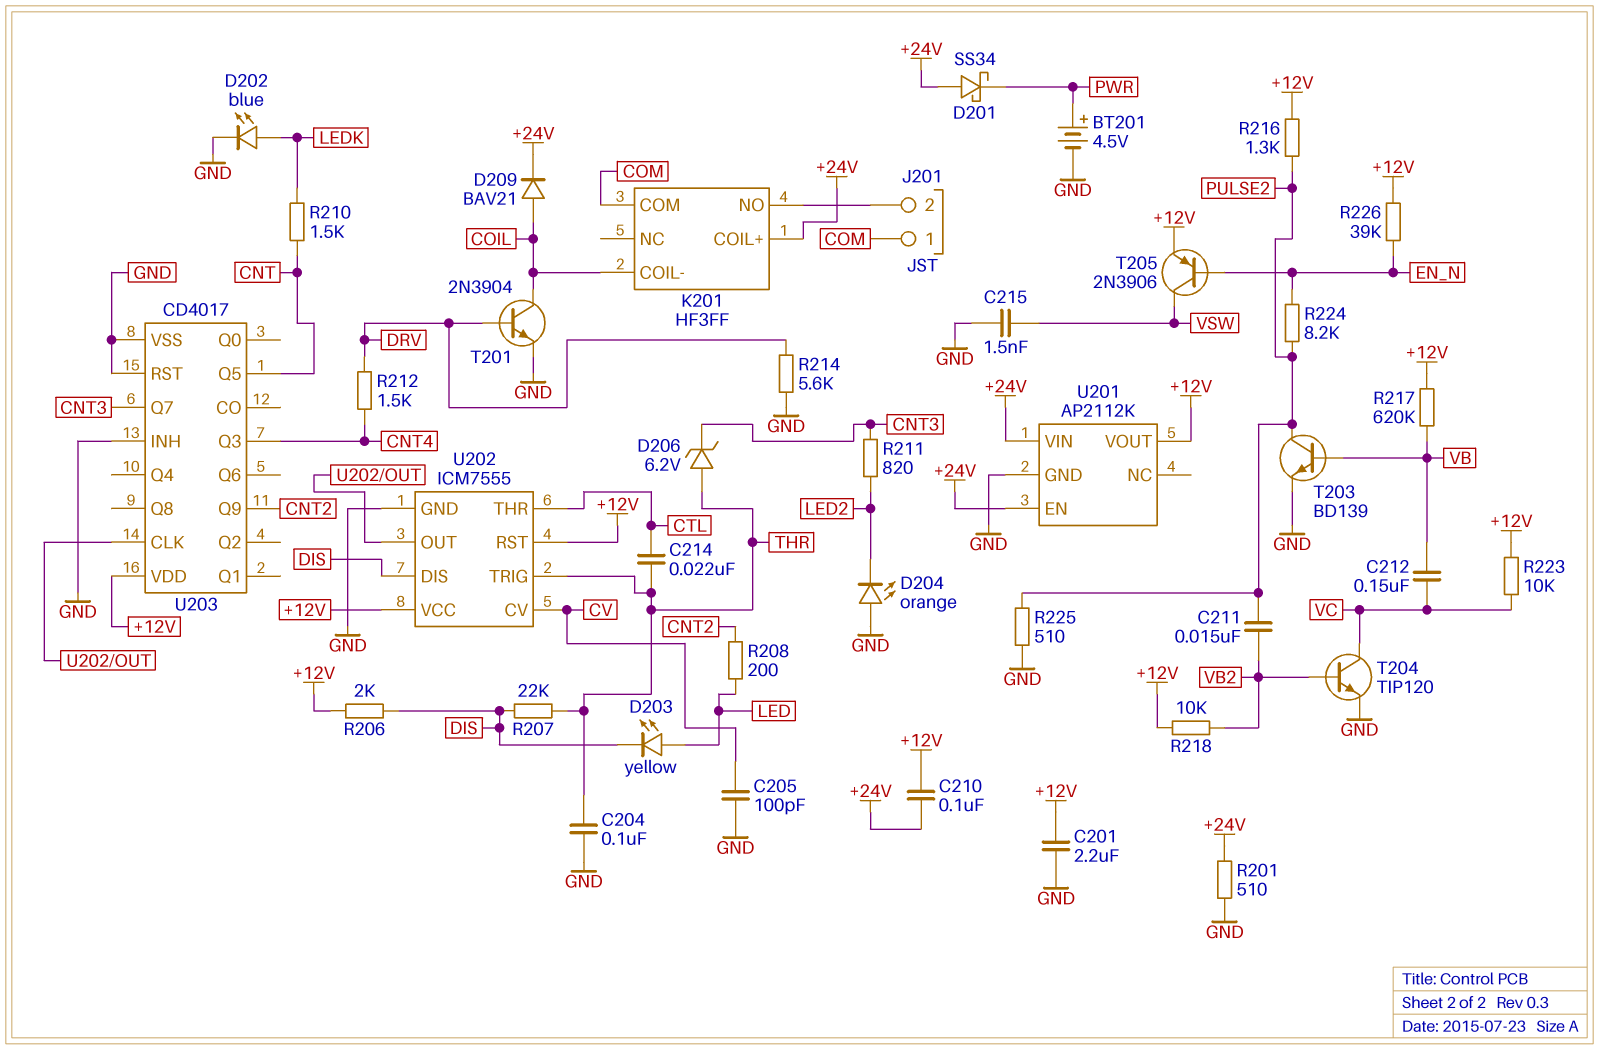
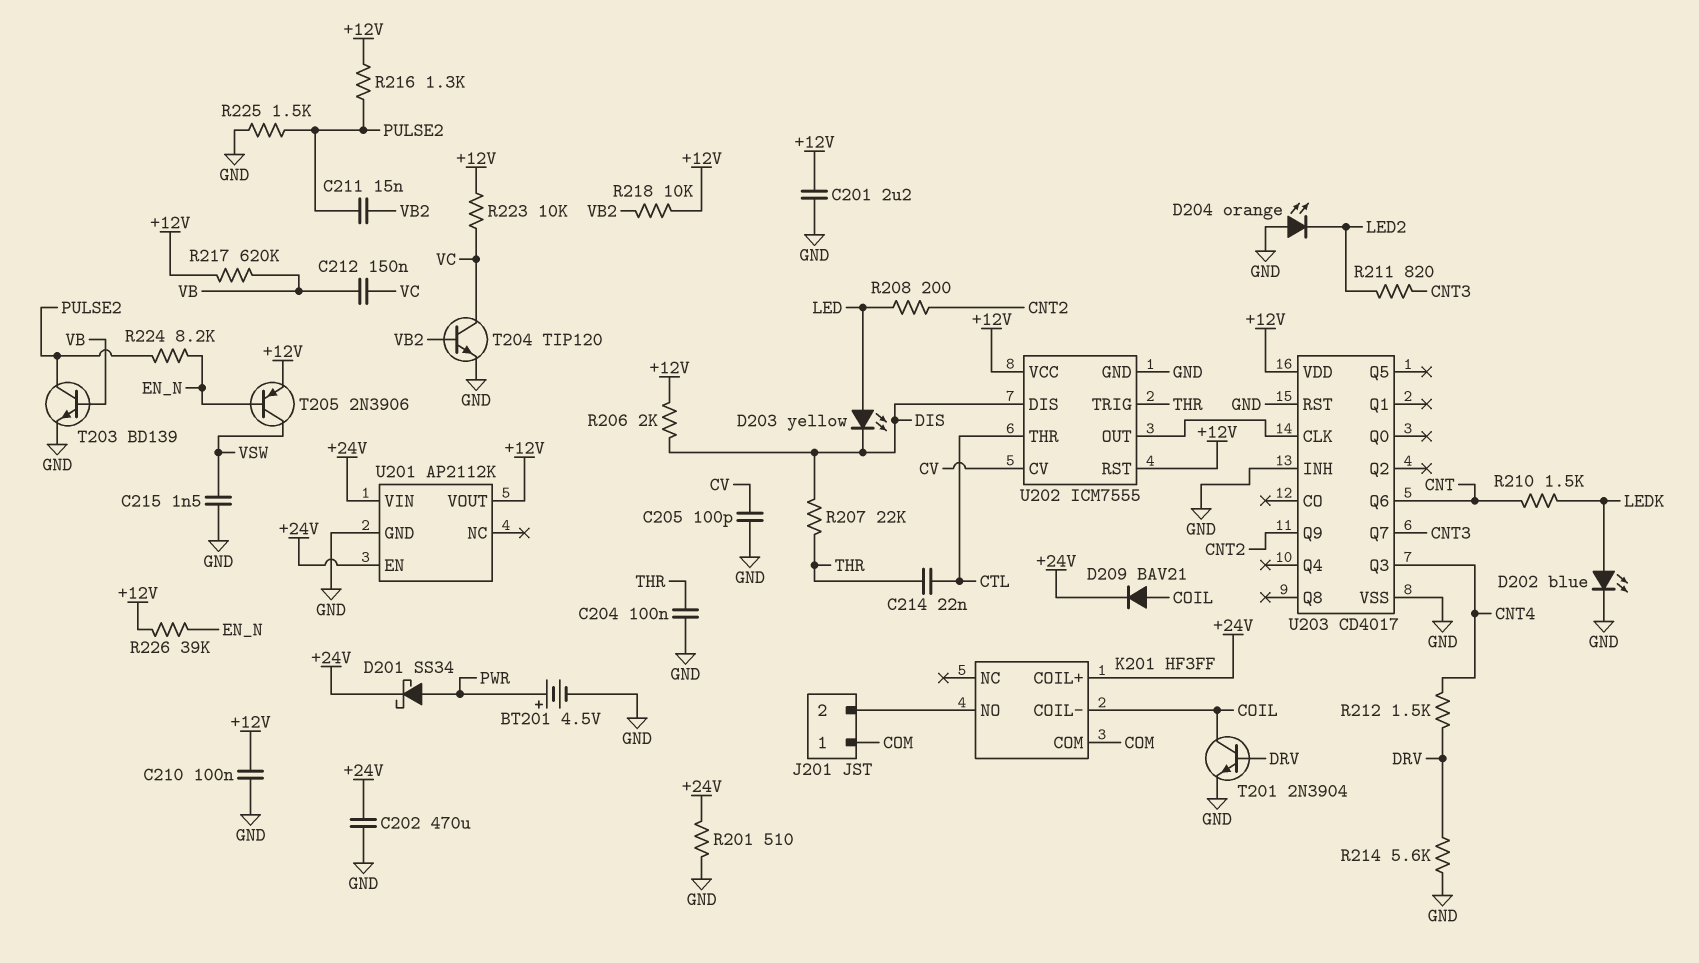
C202: none -> 470uF (+24V, GND)
C210: 100nF (+12V, +24V) -> 100nF (+12V, GND)
D201: schottky SS34 (A +24V, K PWR) -> schottky SS34 (A PWR, K +24V)
D206: zener 6.2V (A THR, K CNT3) -> none
R225: 510 (GND, PULSE2) -> 1.5k (GND, PULSE2)
U203 pin Q5: CNT -> none
U203 pin Q6: none -> CNT

